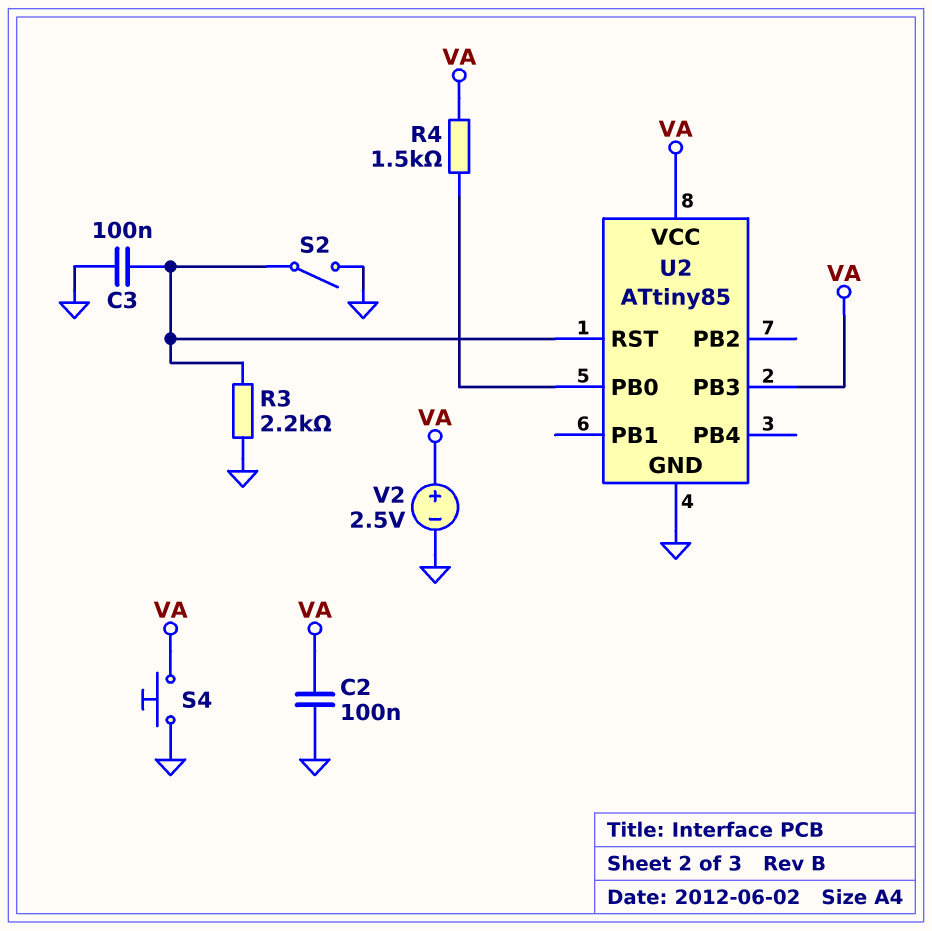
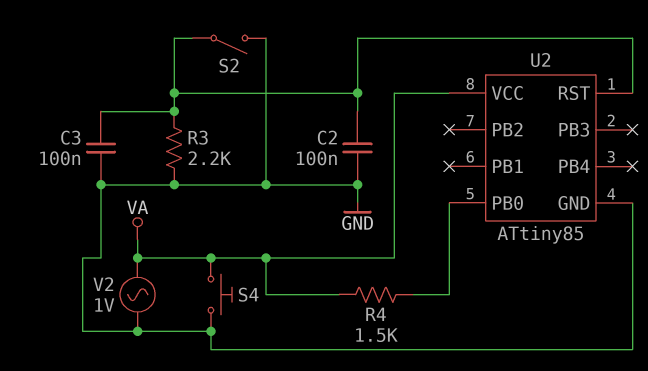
C2: 100nF (GND, VA) -> 100nF (GND, U2/RST)
U2 pin PB3: VA -> none
V2: 2.5V (plus VA, minus GND) -> AC 1V (GND, VA)

